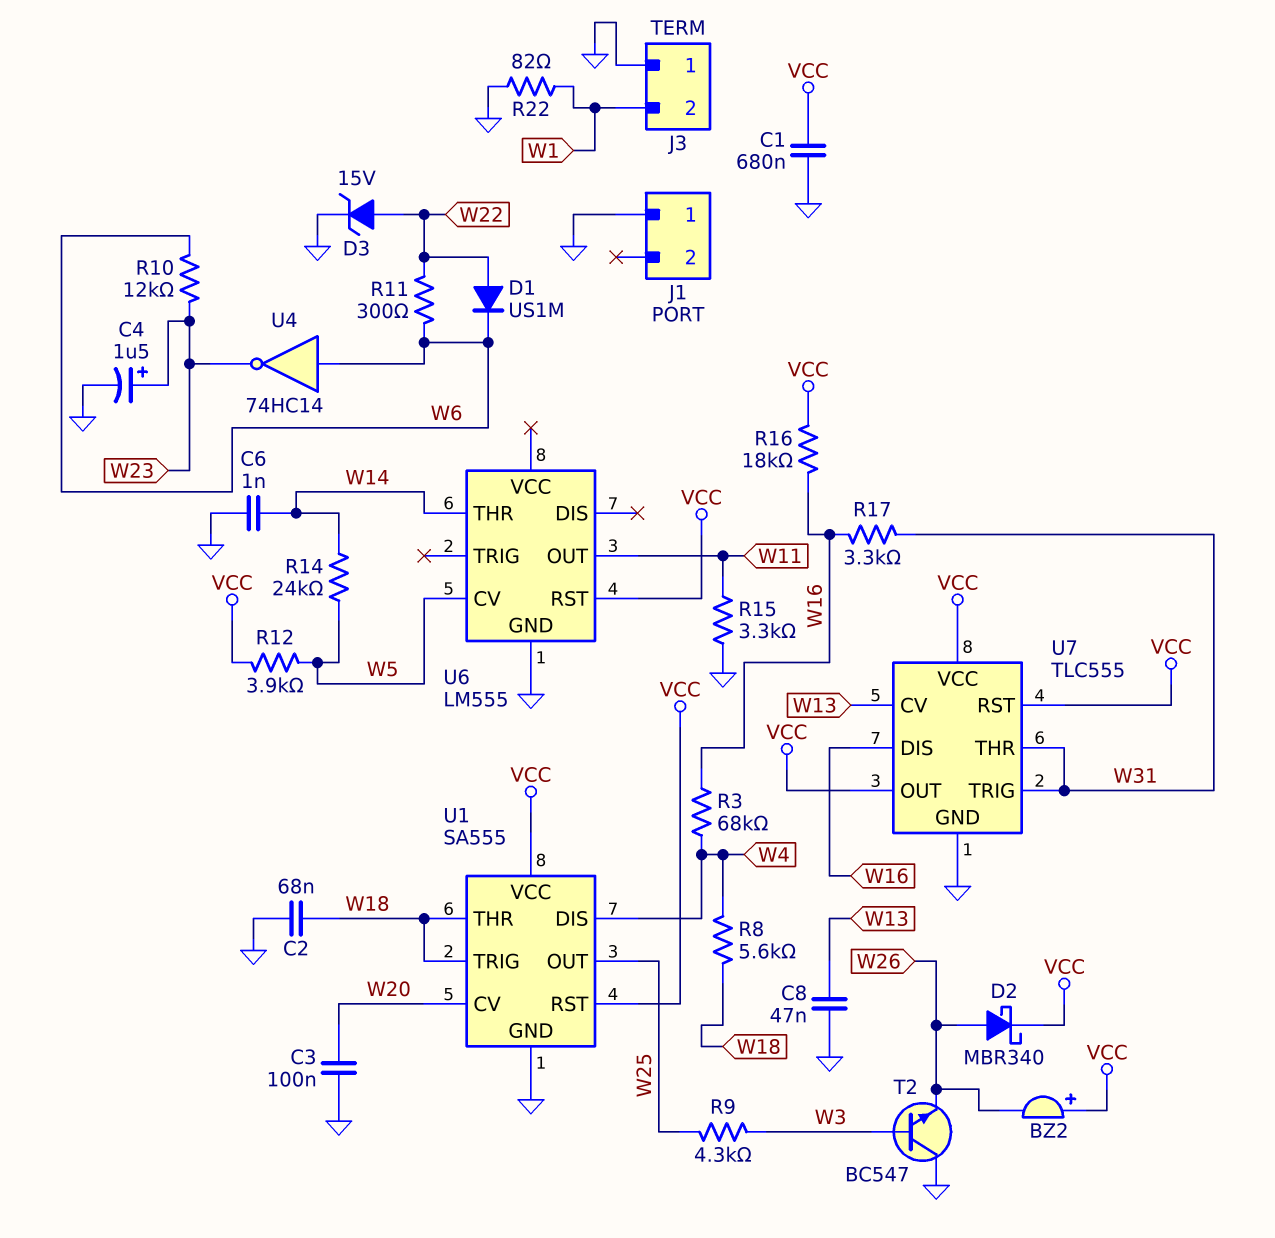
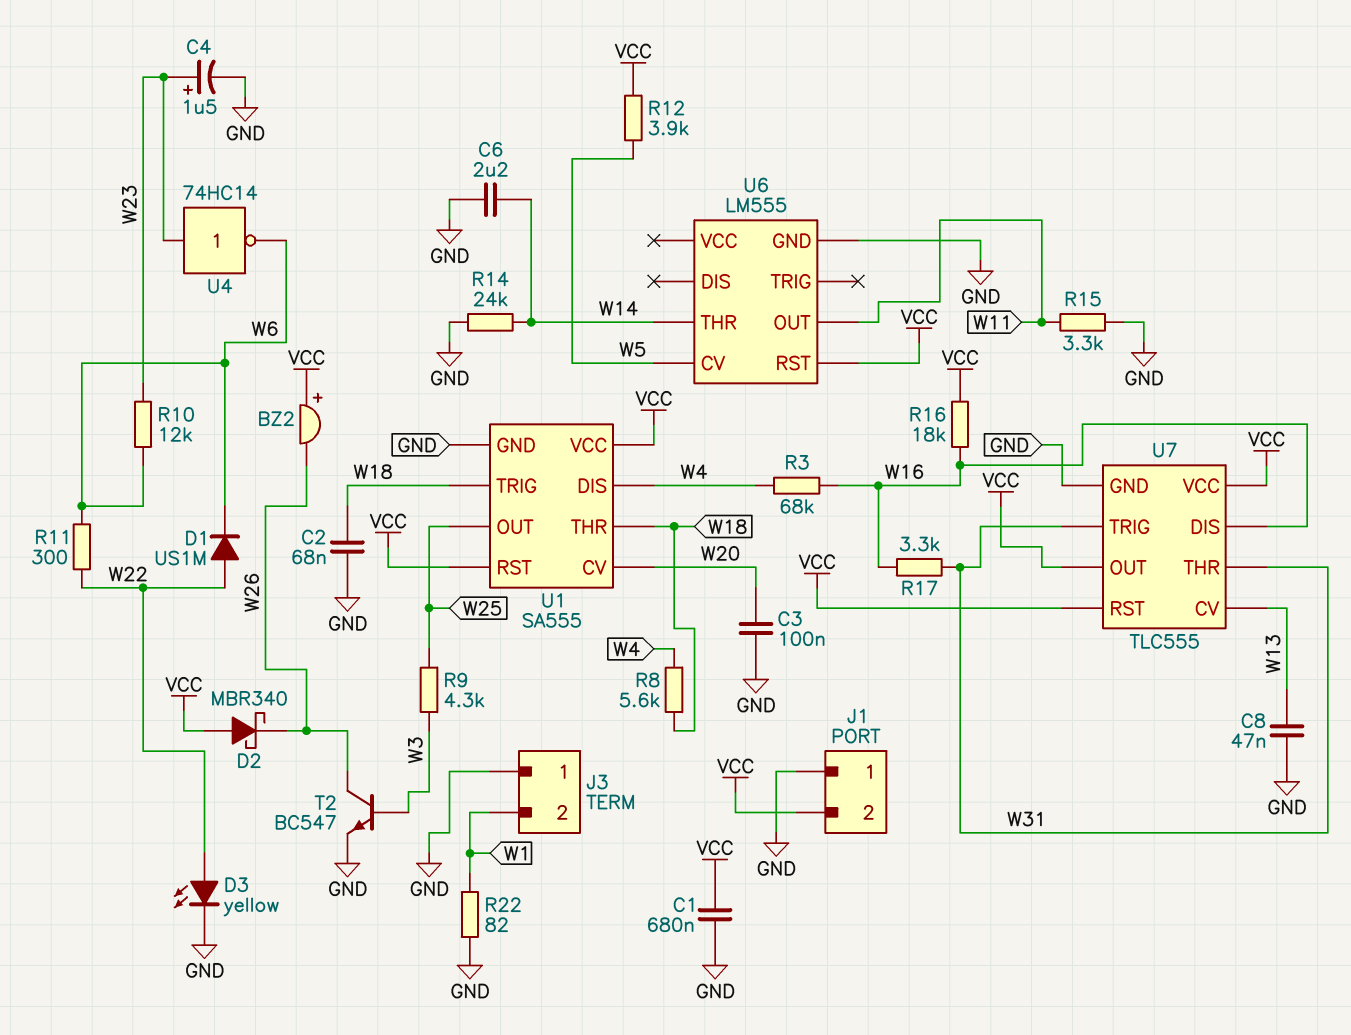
C6: 1nF (GND, W14) -> 2.2uF (GND, W14)
D2: schottky MBR340 (A W26, K VCC) -> schottky MBR340 (A VCC, K W26)
D3: zener 15V (A W22, K GND) -> LED yellow (A W22, K GND)
J1 pin 2: none -> VCC
R14: 24k (W5, W14) -> 24k (GND, W14)
T2: NPN BC547 (B W3, C GND, E W26) -> NPN BC547 (B W3, C W26, E GND)
U4: NOT 74HC14 (in W6, out W23) -> NOT 74HC14 (in W23, out W6)

